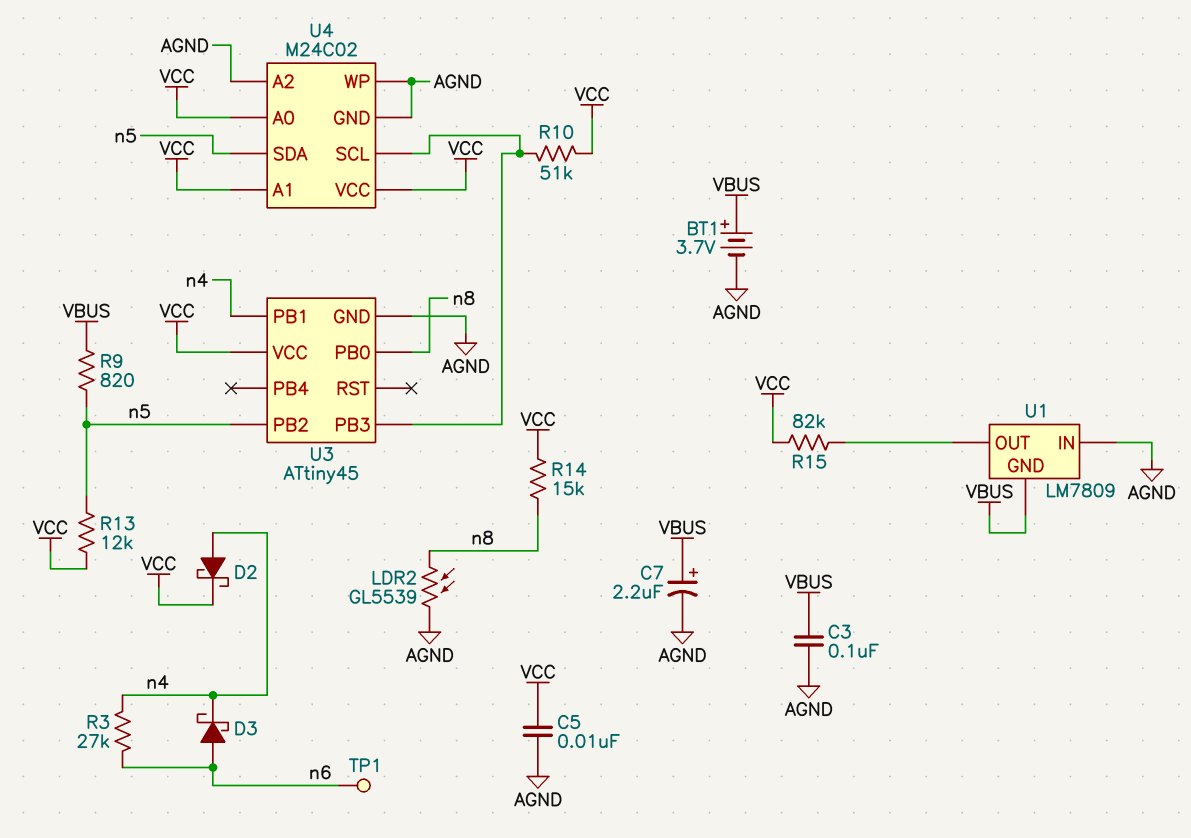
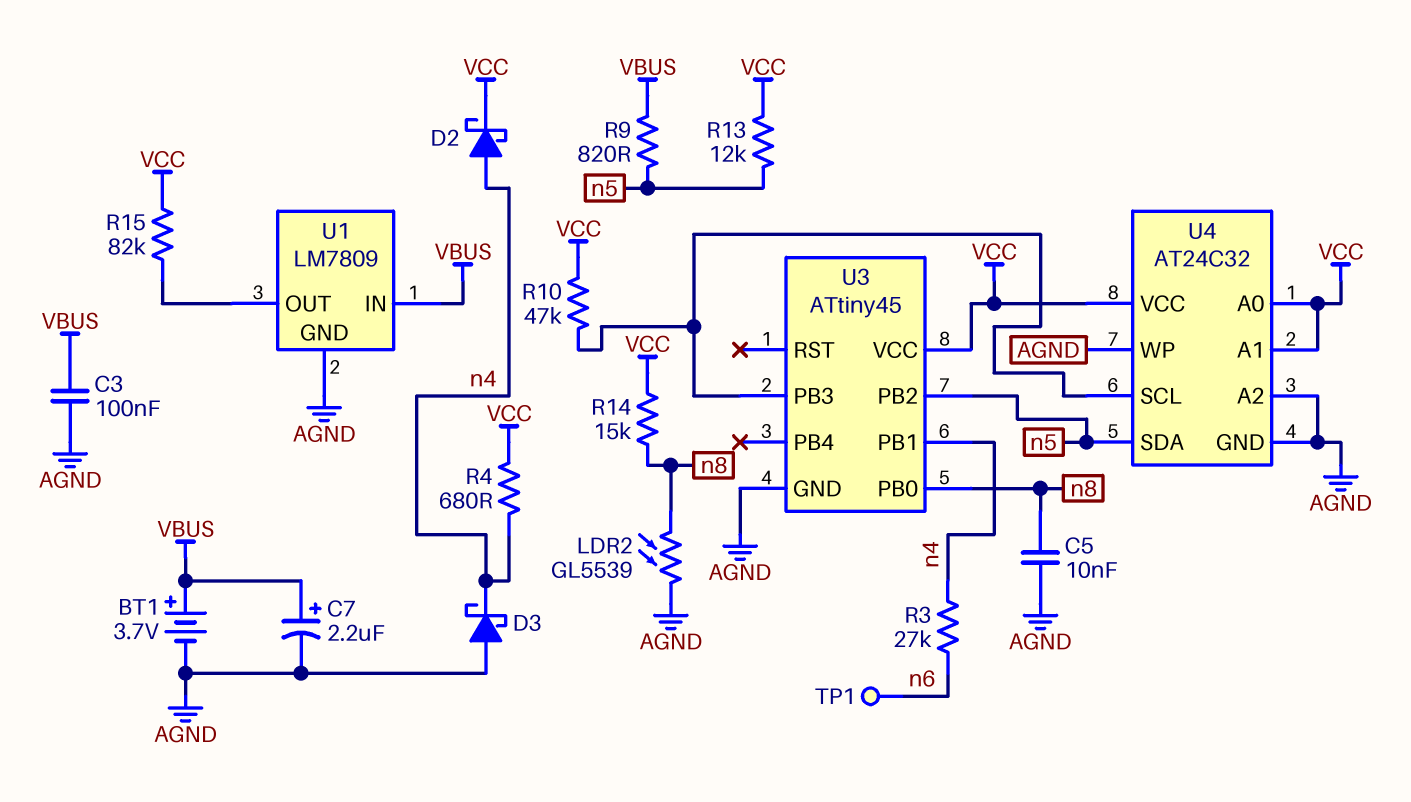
C5: 10nF (AGND, VCC) -> 10nF (AGND, n8)
D3: schottky (A n6, K n4) -> schottky (A AGND, K n4)
R4: none -> 680 (VCC, n4)
R10: 51k (U3/PB3, VCC) -> 47k (U3/PB3, VCC)
U1 pin GND: VBUS -> AGND
U1 pin IN: AGND -> VBUS
U4: M24C02 -> AT24C32

